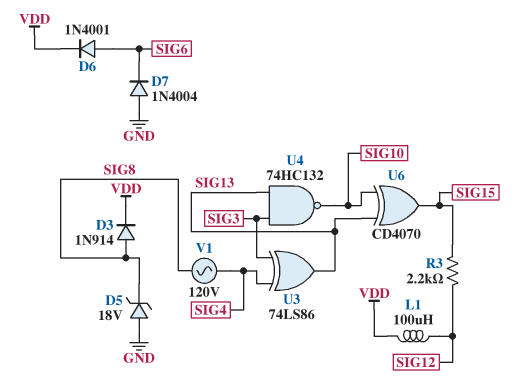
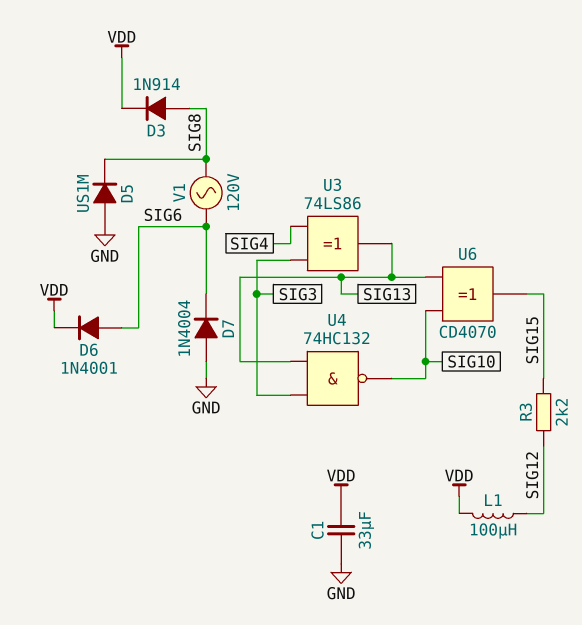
C1: none -> 33uF (GND, VDD)
D5: zener 18V (A GND, K SIG8) -> diode US1M (A GND, K SIG8)
V1: AC 120V (SIG4, SIG8) -> AC 120V (SIG6, SIG8)

